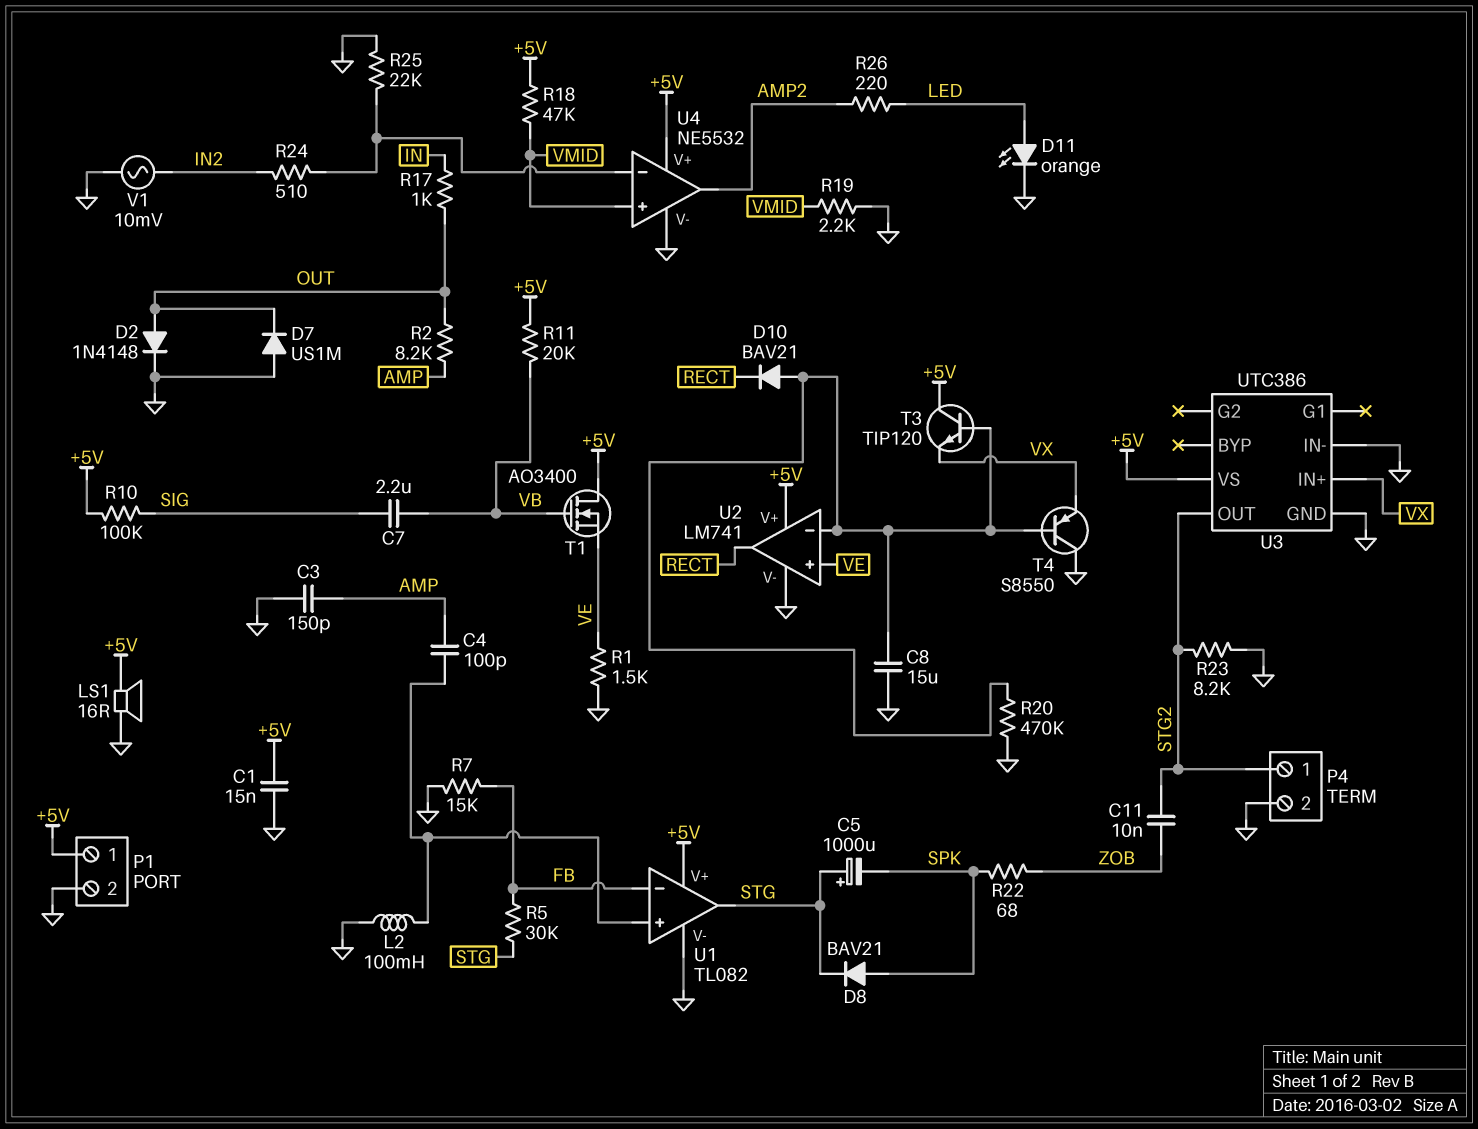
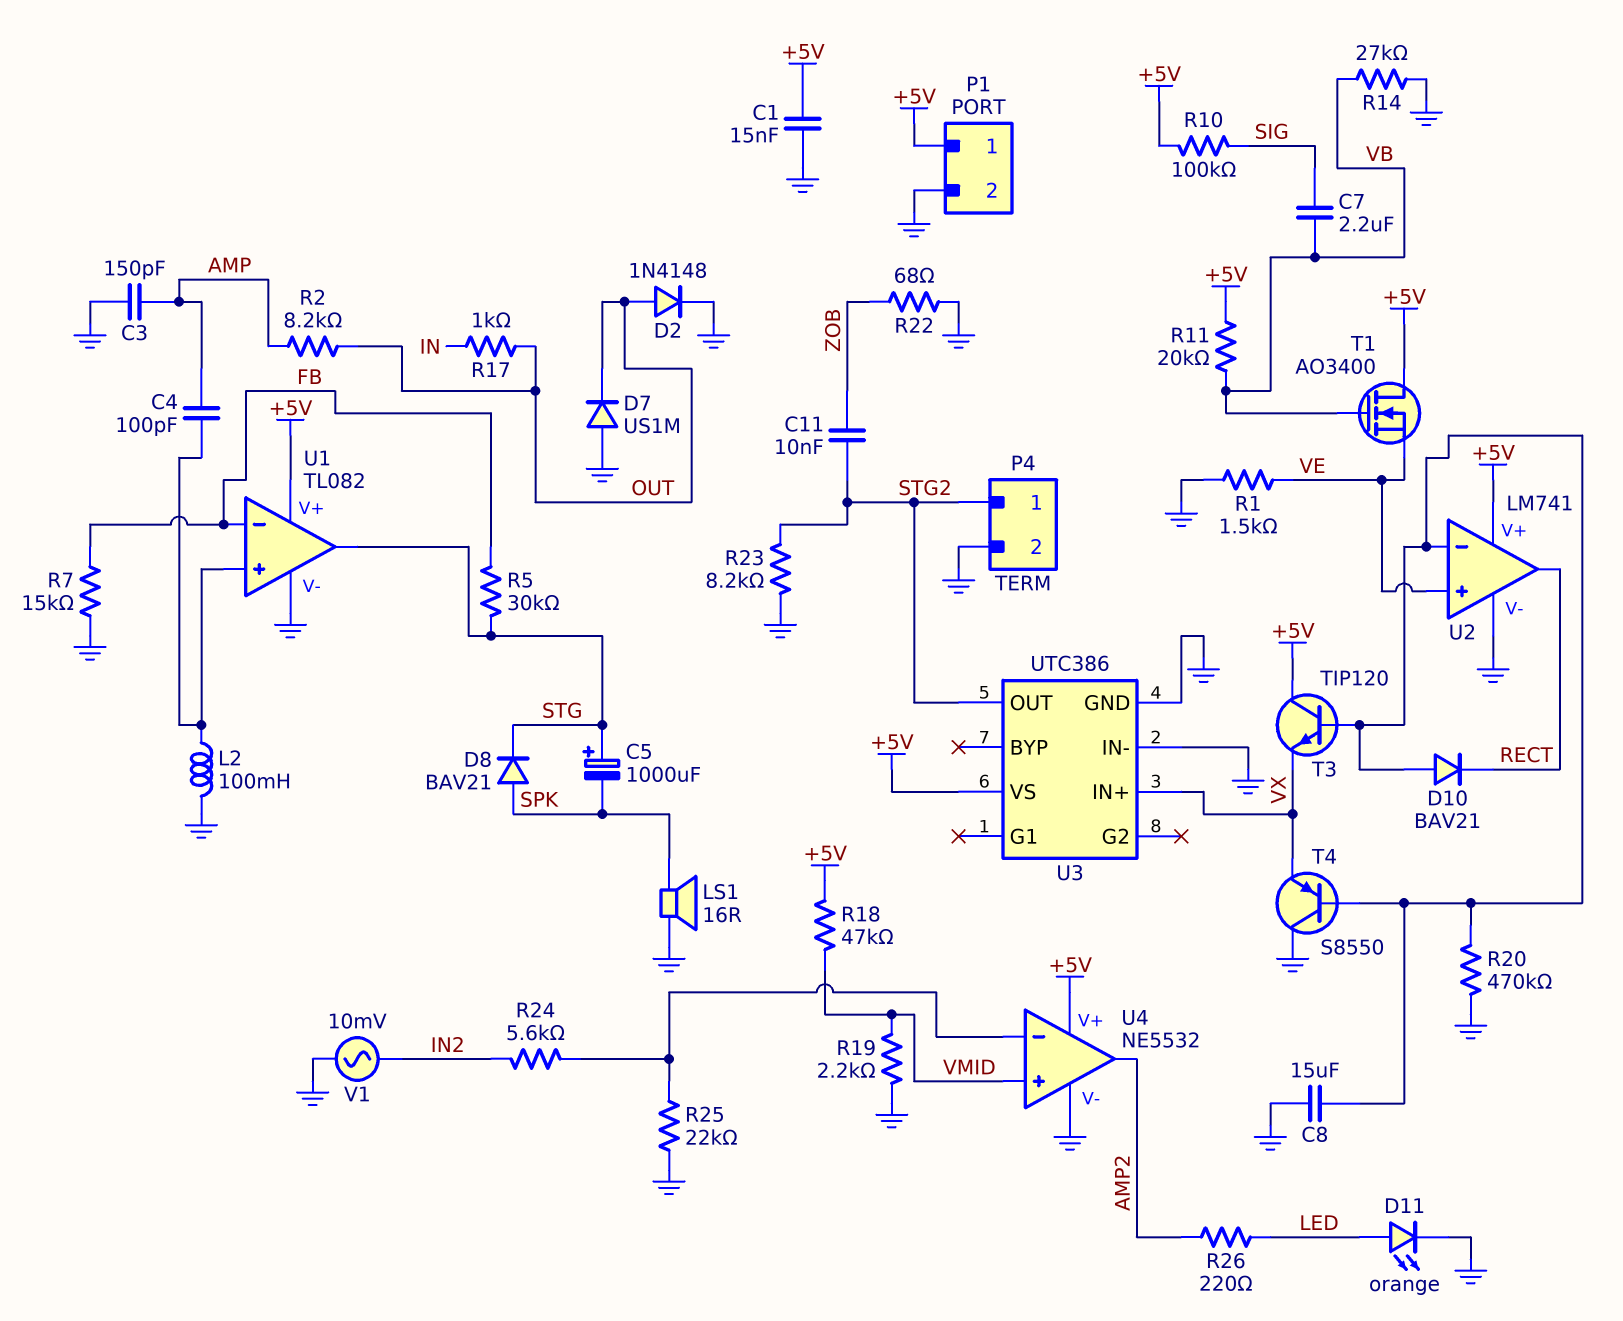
LS1: speaker 16R (+5V, GND) -> speaker 16R (GND, SPK)
R14: none -> 27k (GND, VB)
R22: 68 (SPK, ZOB) -> 68 (GND, ZOB)
R24: 510 (IN2, U4/in-) -> 5.6k (IN2, U4/in-)

